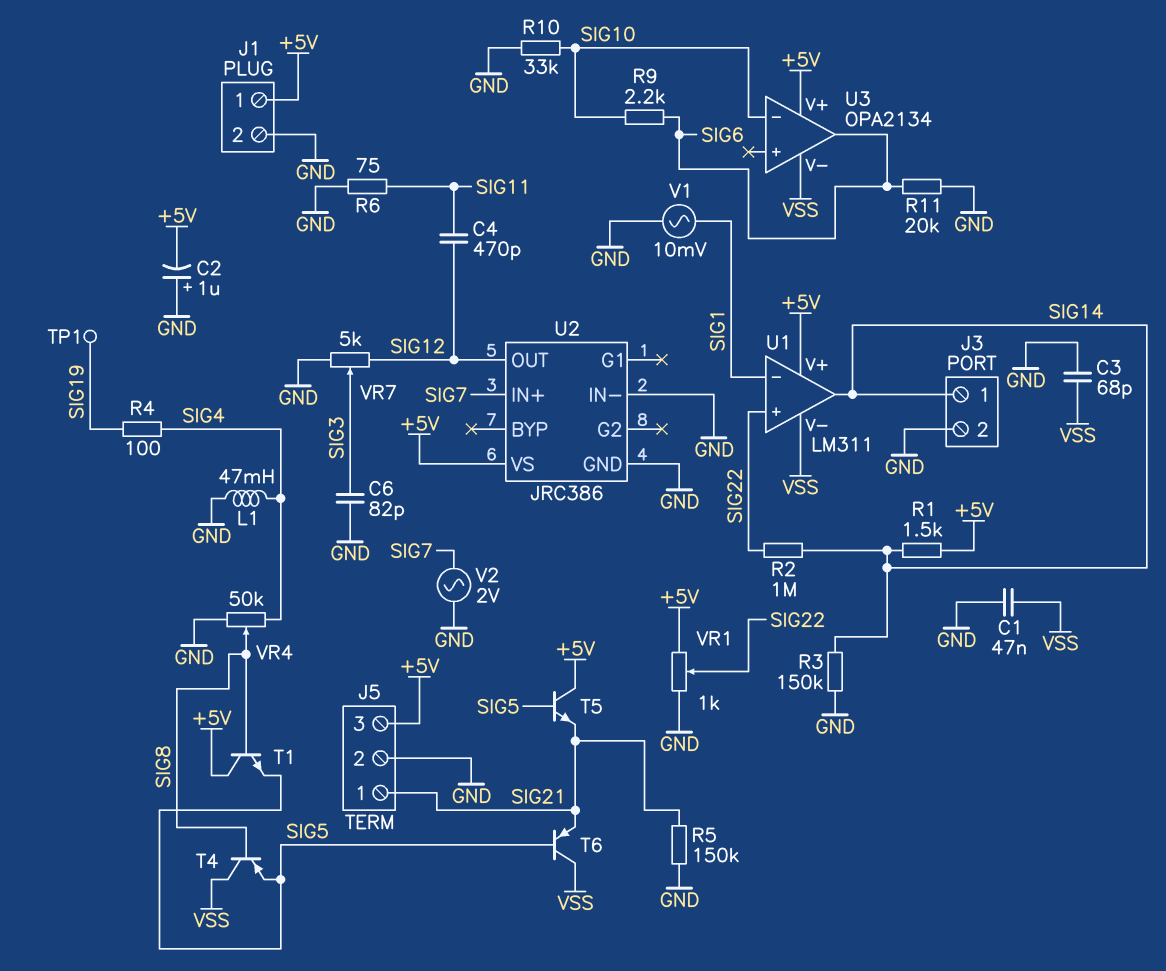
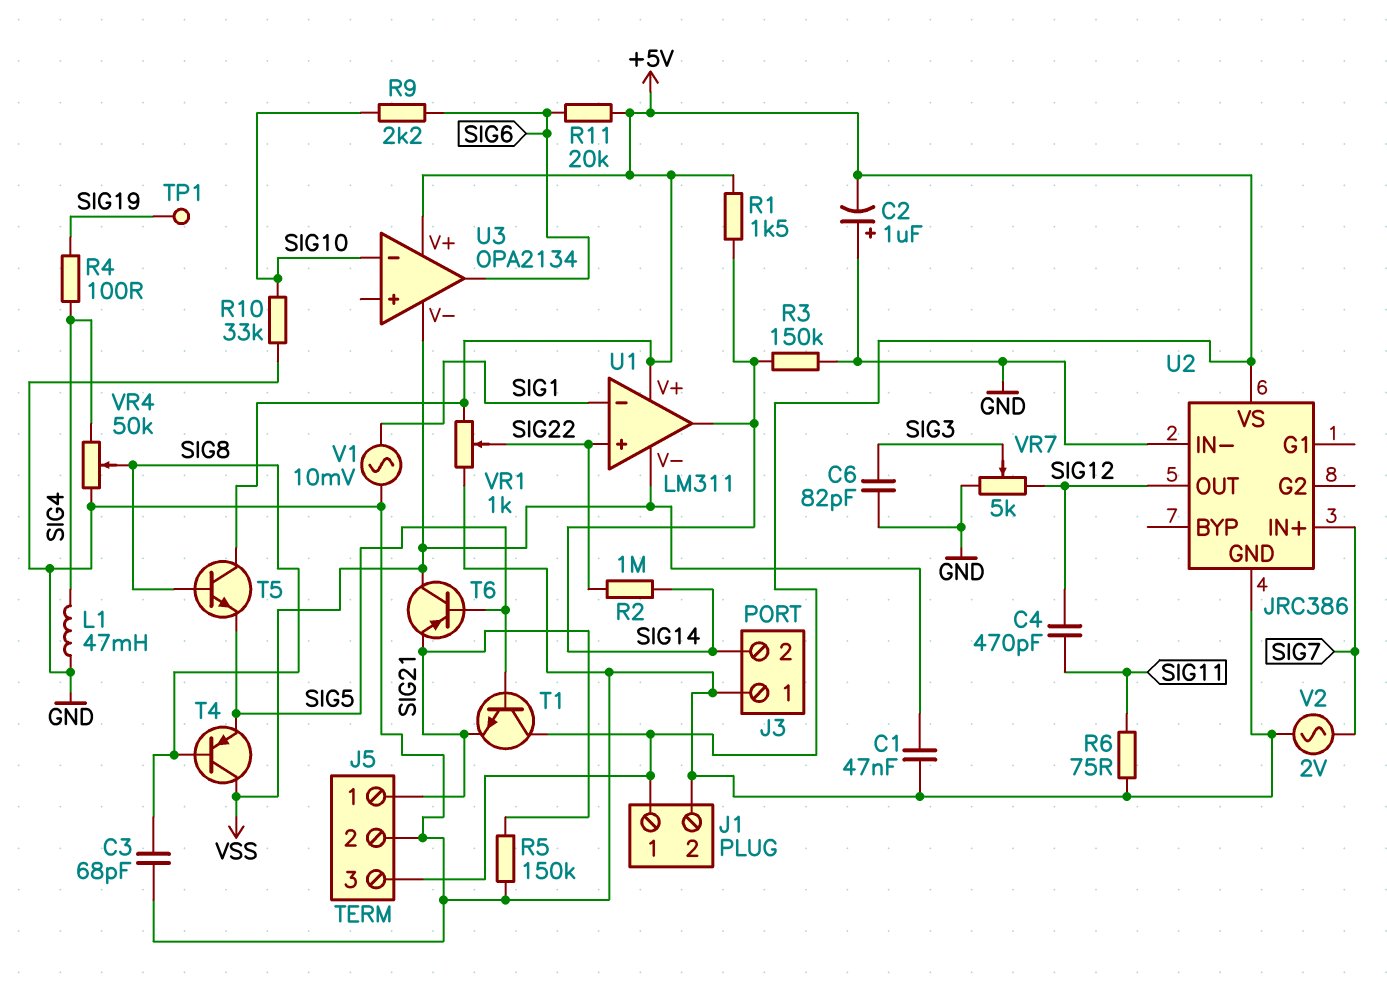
C3: 68pF (GND, VSS) -> 68pF (GND, SIG8)
J3 pin 1: SIG14 -> GND
J3 pin 2: GND -> SIG14
R11: 20k (GND, SIG6) -> 20k (+5V, SIG6)
T1: NPN (B SIG8, C +5V, E SIG5) -> NPN (B SIG5, C +5V, E SIG21)
T5: NPN (B SIG5, C +5V, E SIG21) -> NPN (B SIG8, C +5V, E SIG5)

